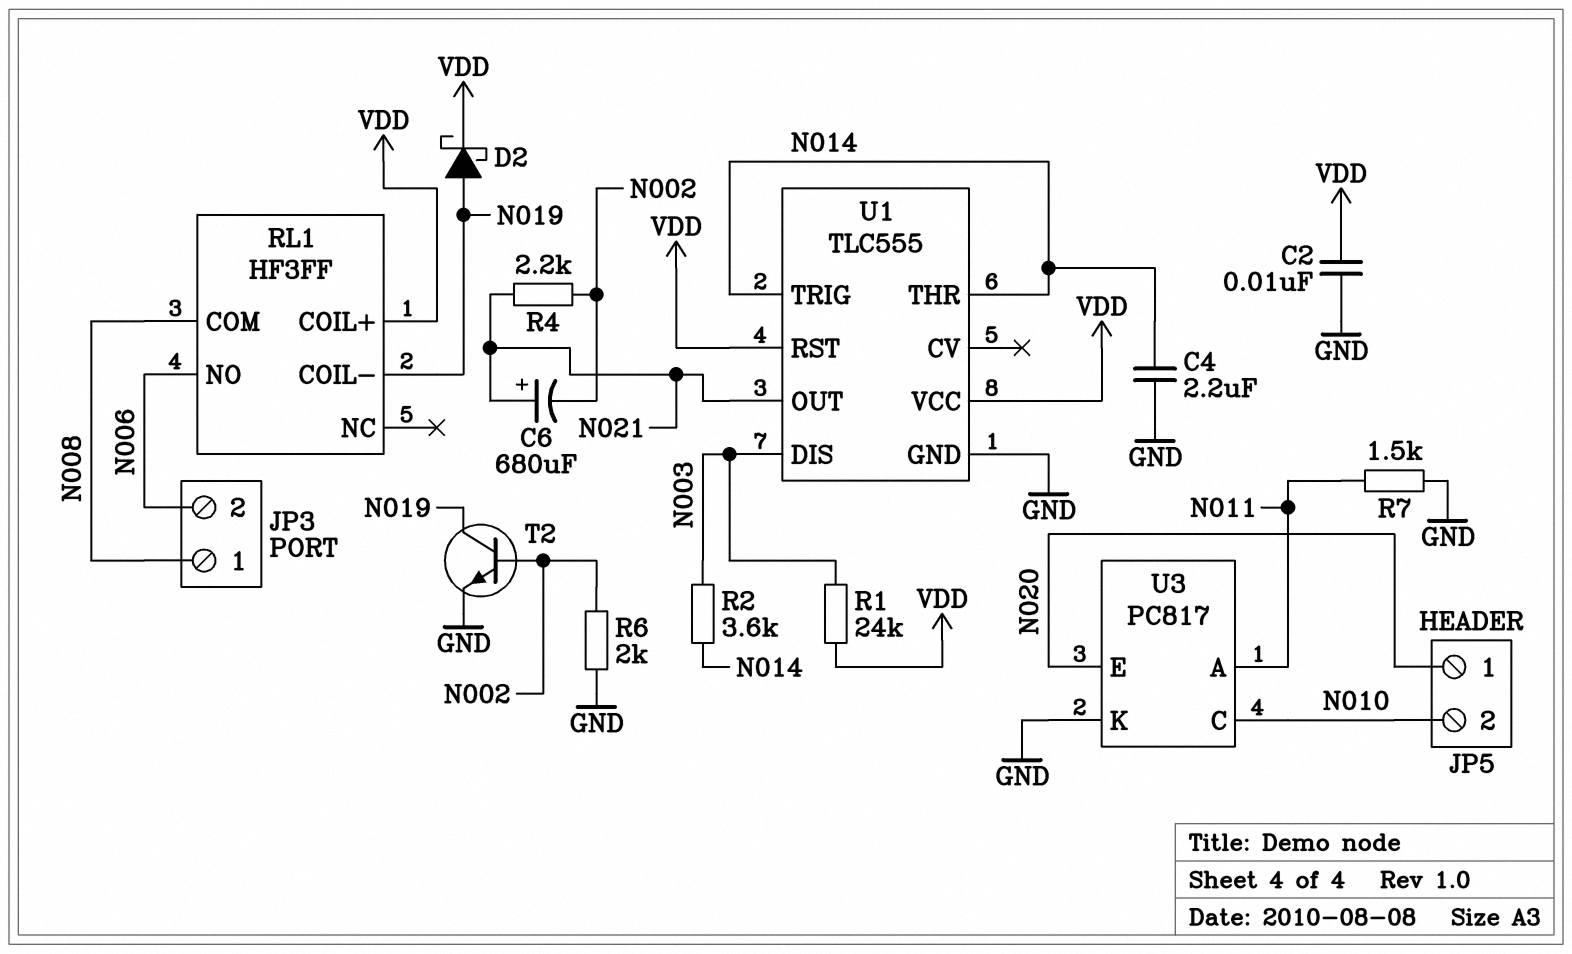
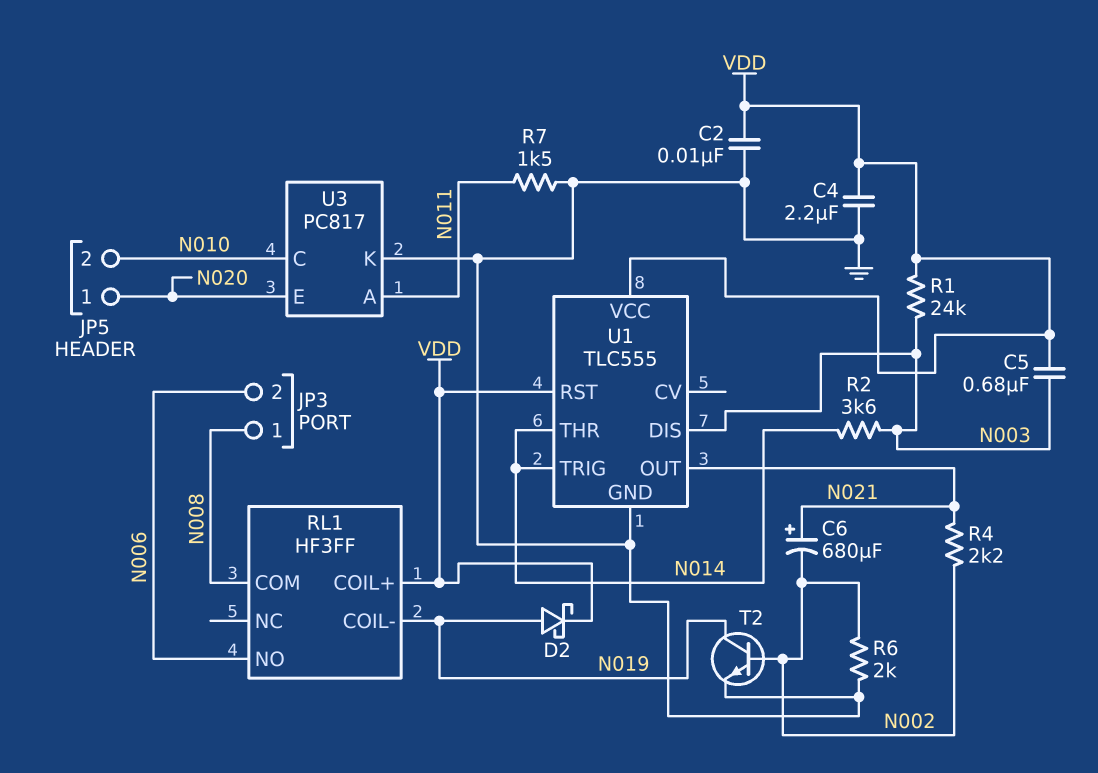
C4: 2.2uF (GND, N014) -> 2.2uF (GND, VDD)
C5: none -> 680nF (N003, VDD)

